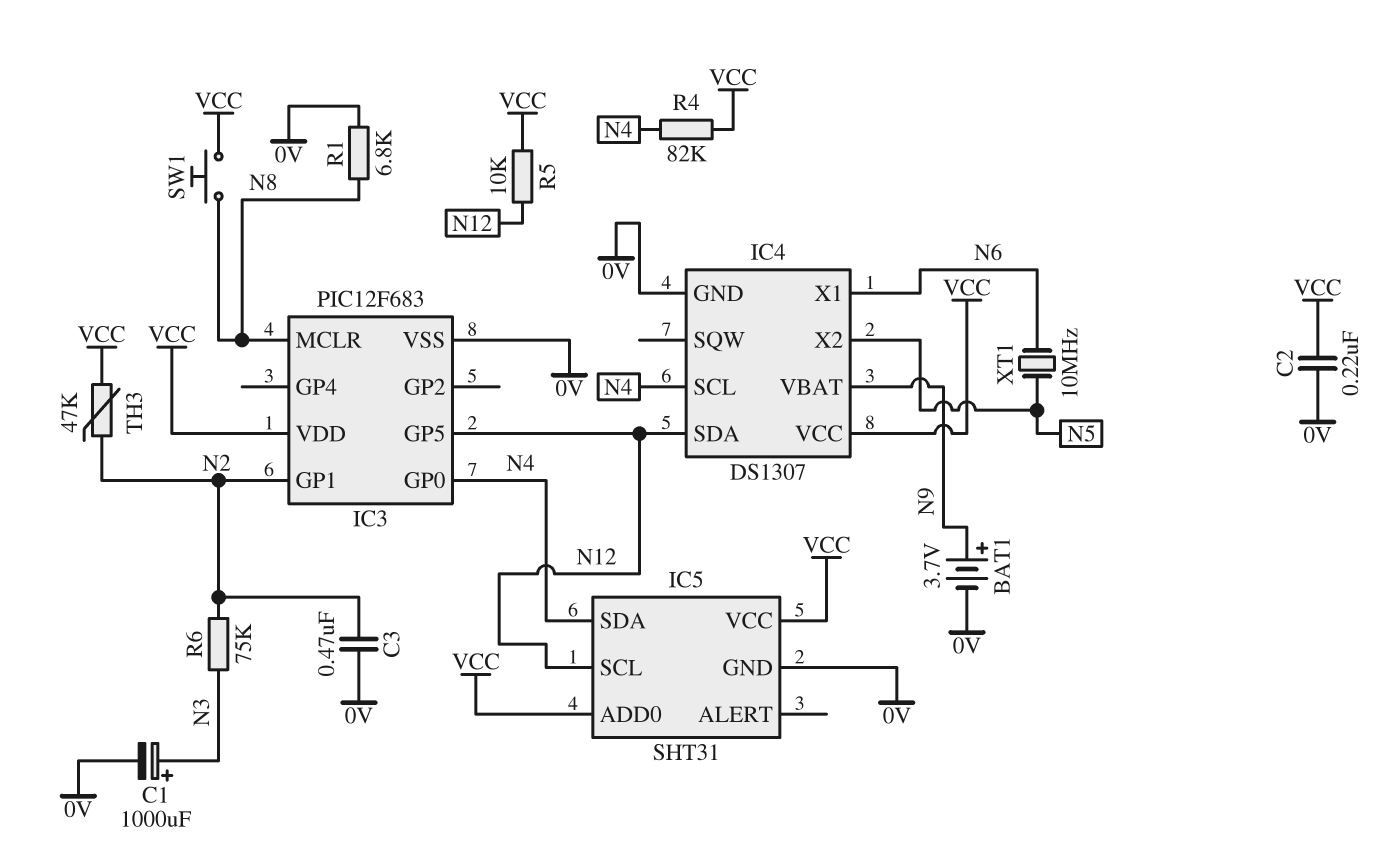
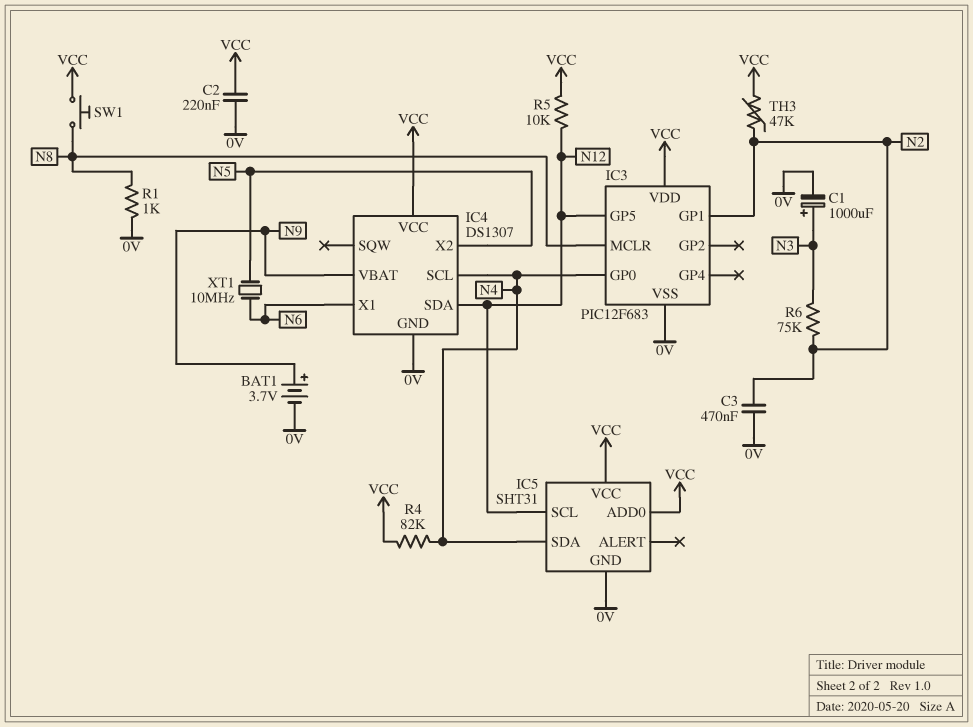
R1: 6.8k (0V, N8) -> 1k (0V, N8)

